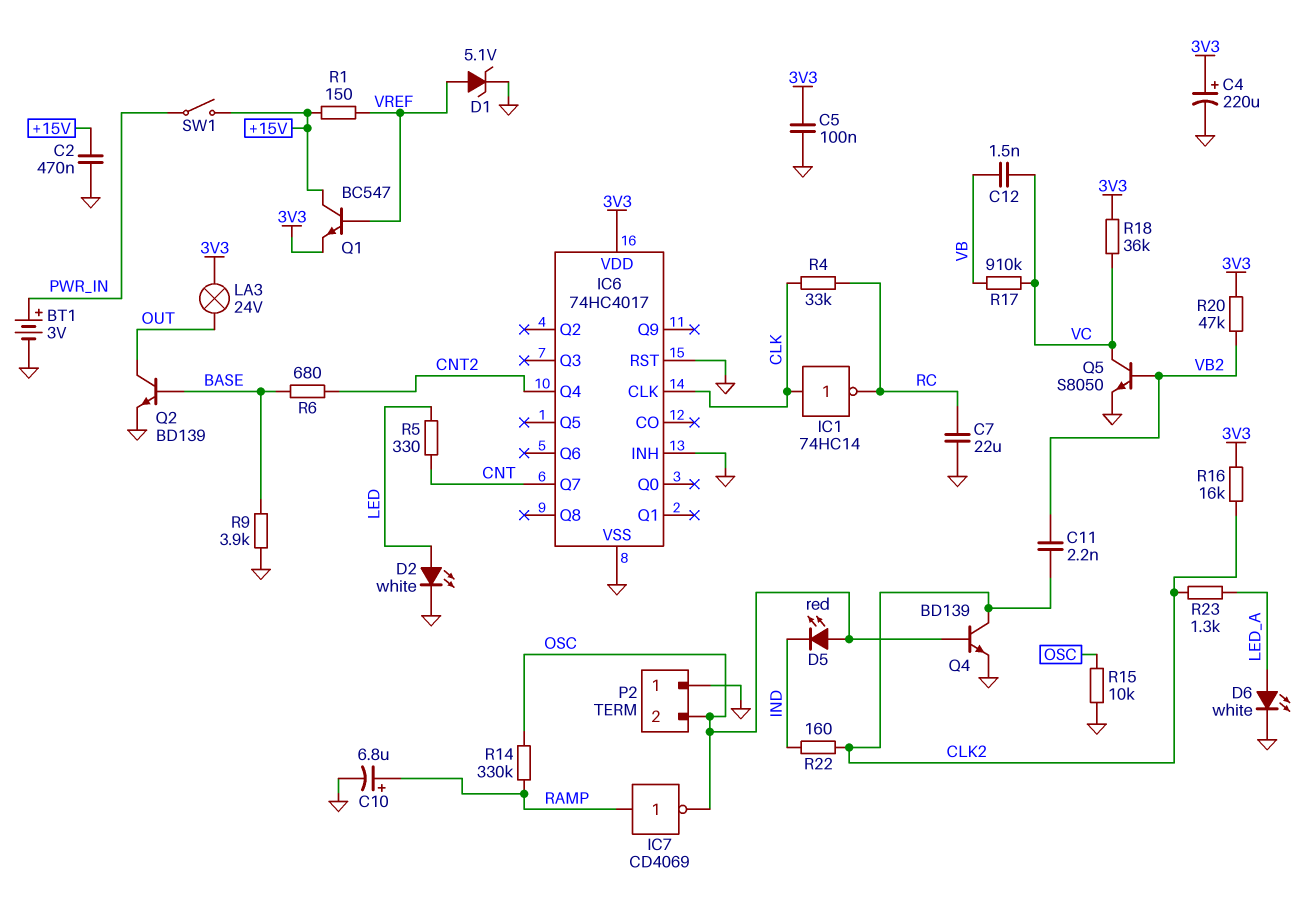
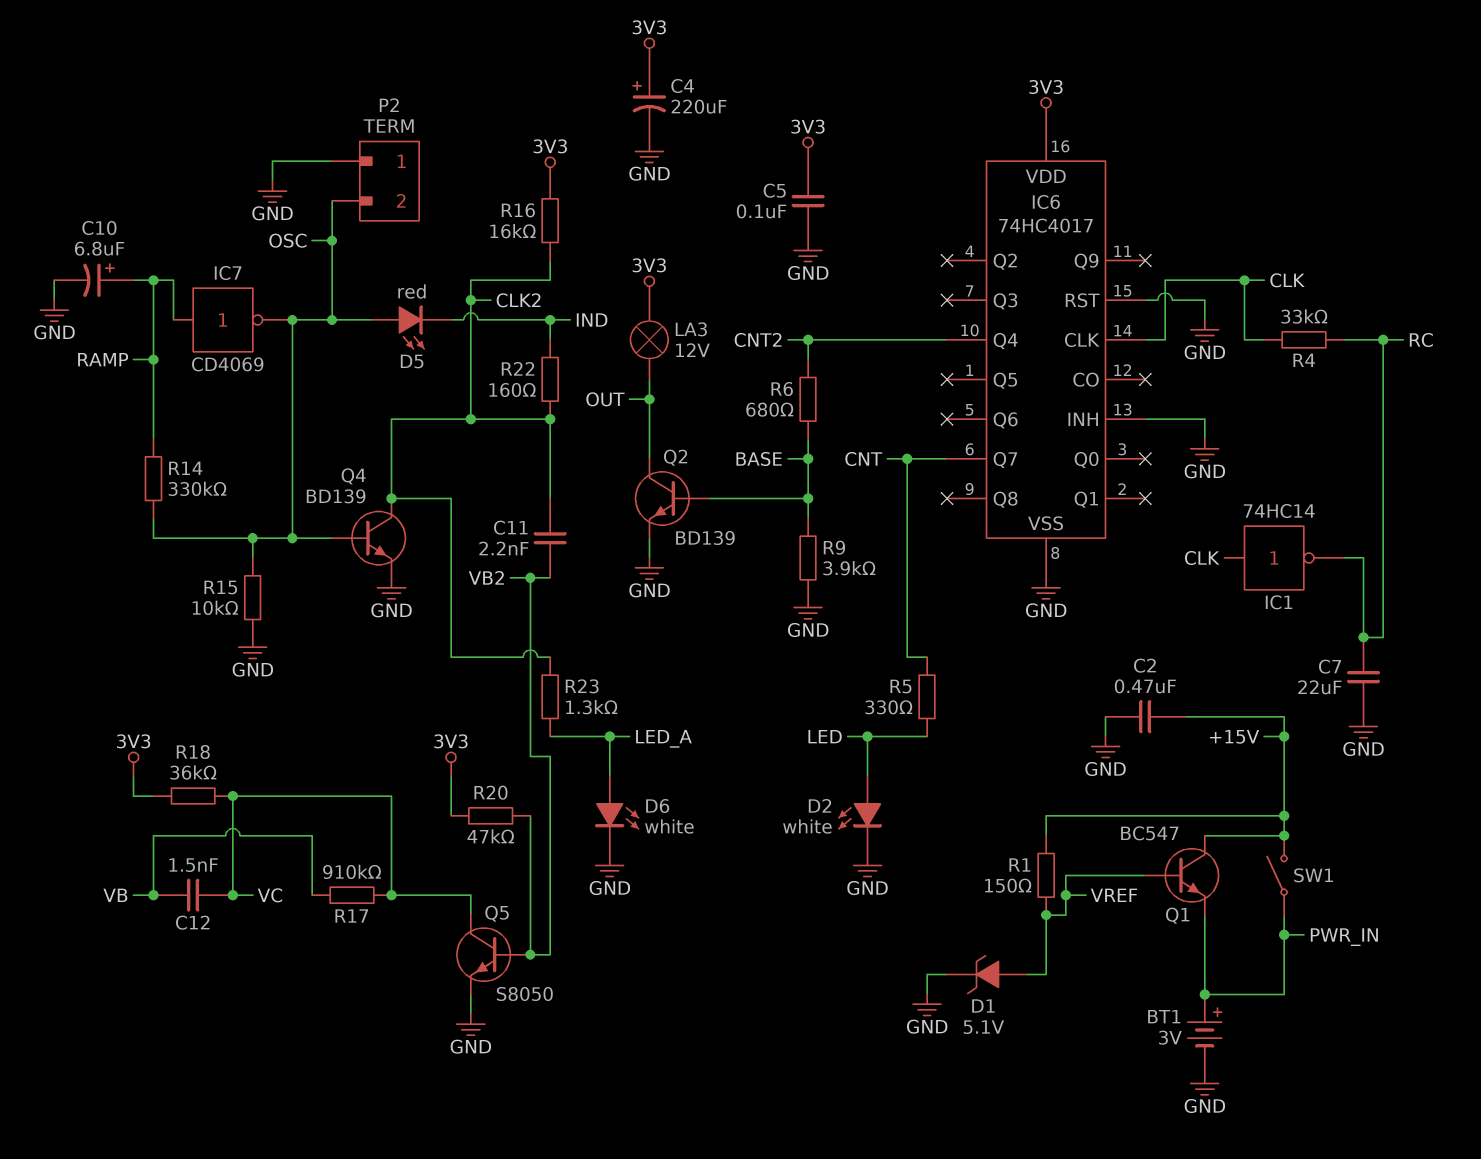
LA3: lamp 24V (3V3, OUT) -> lamp 12V (3V3, OUT)
Q1: NPN BC547 (B VREF, C +15V, E 3V3) -> NPN BC547 (B VREF, C +15V, E PWR_IN)

